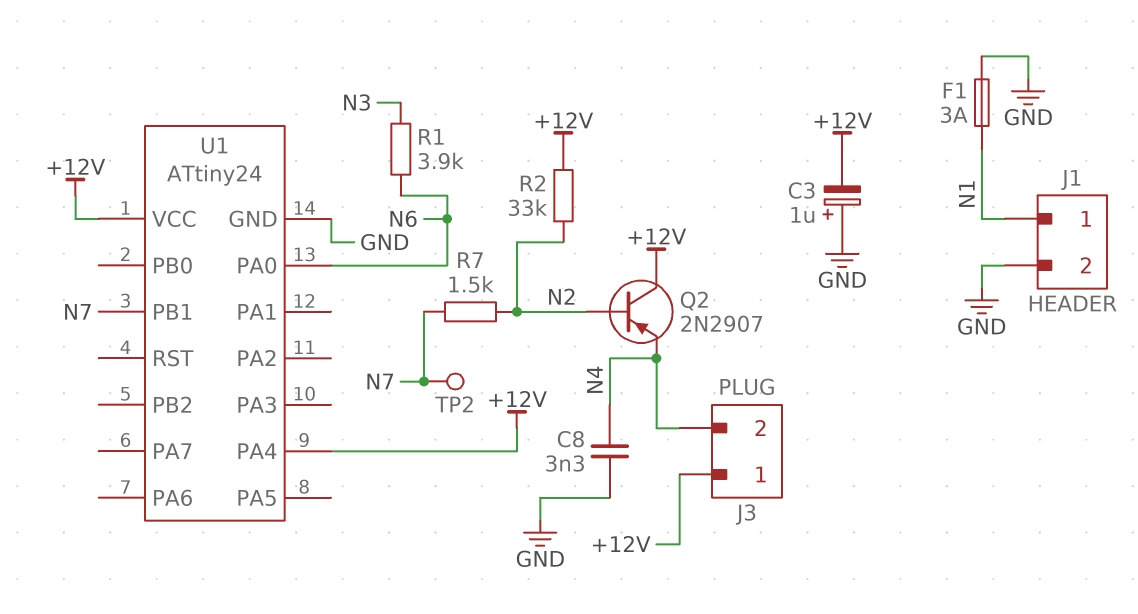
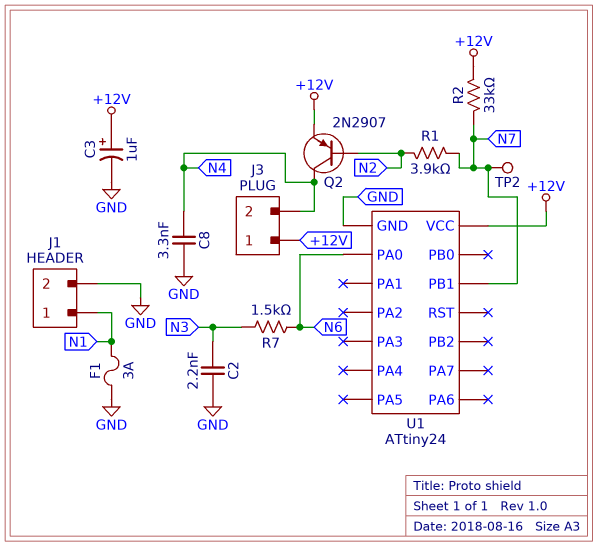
C2: none -> 2.2nF (GND, N3)
C3: 1uF (plus GND, minus +12V) -> 1uF (plus +12V, minus GND)
Q2: PNP 2N2907 (B N2, C +12V, E N4) -> PNP 2N2907 (B N2, C N4, E +12V)
R1: 3.9k (N3, N6) -> 3.9k (N2, N7)
R2: 33k (+12V, N2) -> 33k (+12V, N7)
R7: 1.5k (N2, N7) -> 1.5k (N3, N6)
U1 pin PA4: +12V -> none

